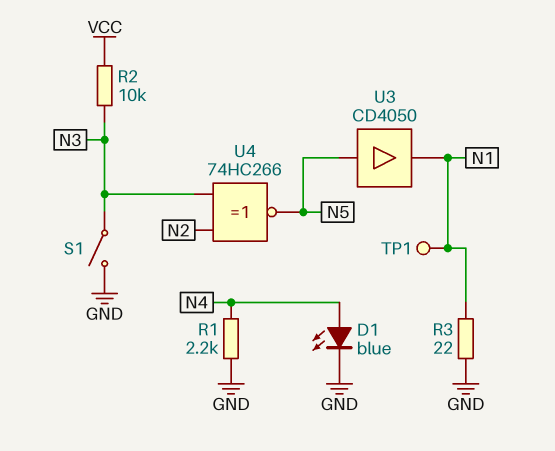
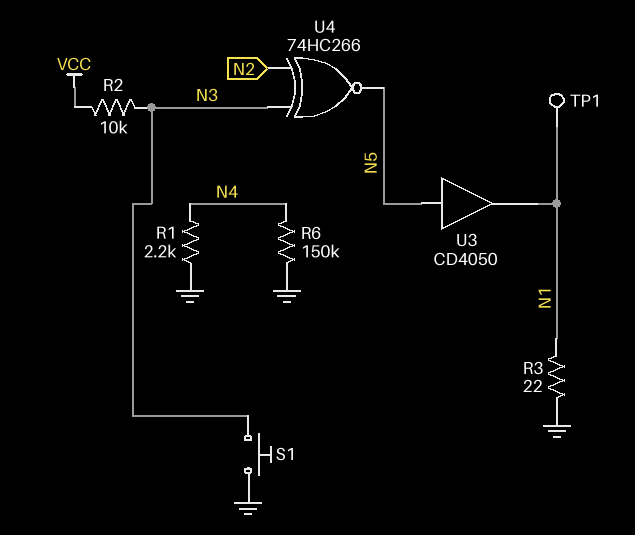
D1: LED blue (A N4, K GND) -> none
R6: none -> 150k (GND, N4)
S1: switch (GND, N3) -> button (GND, N3)

